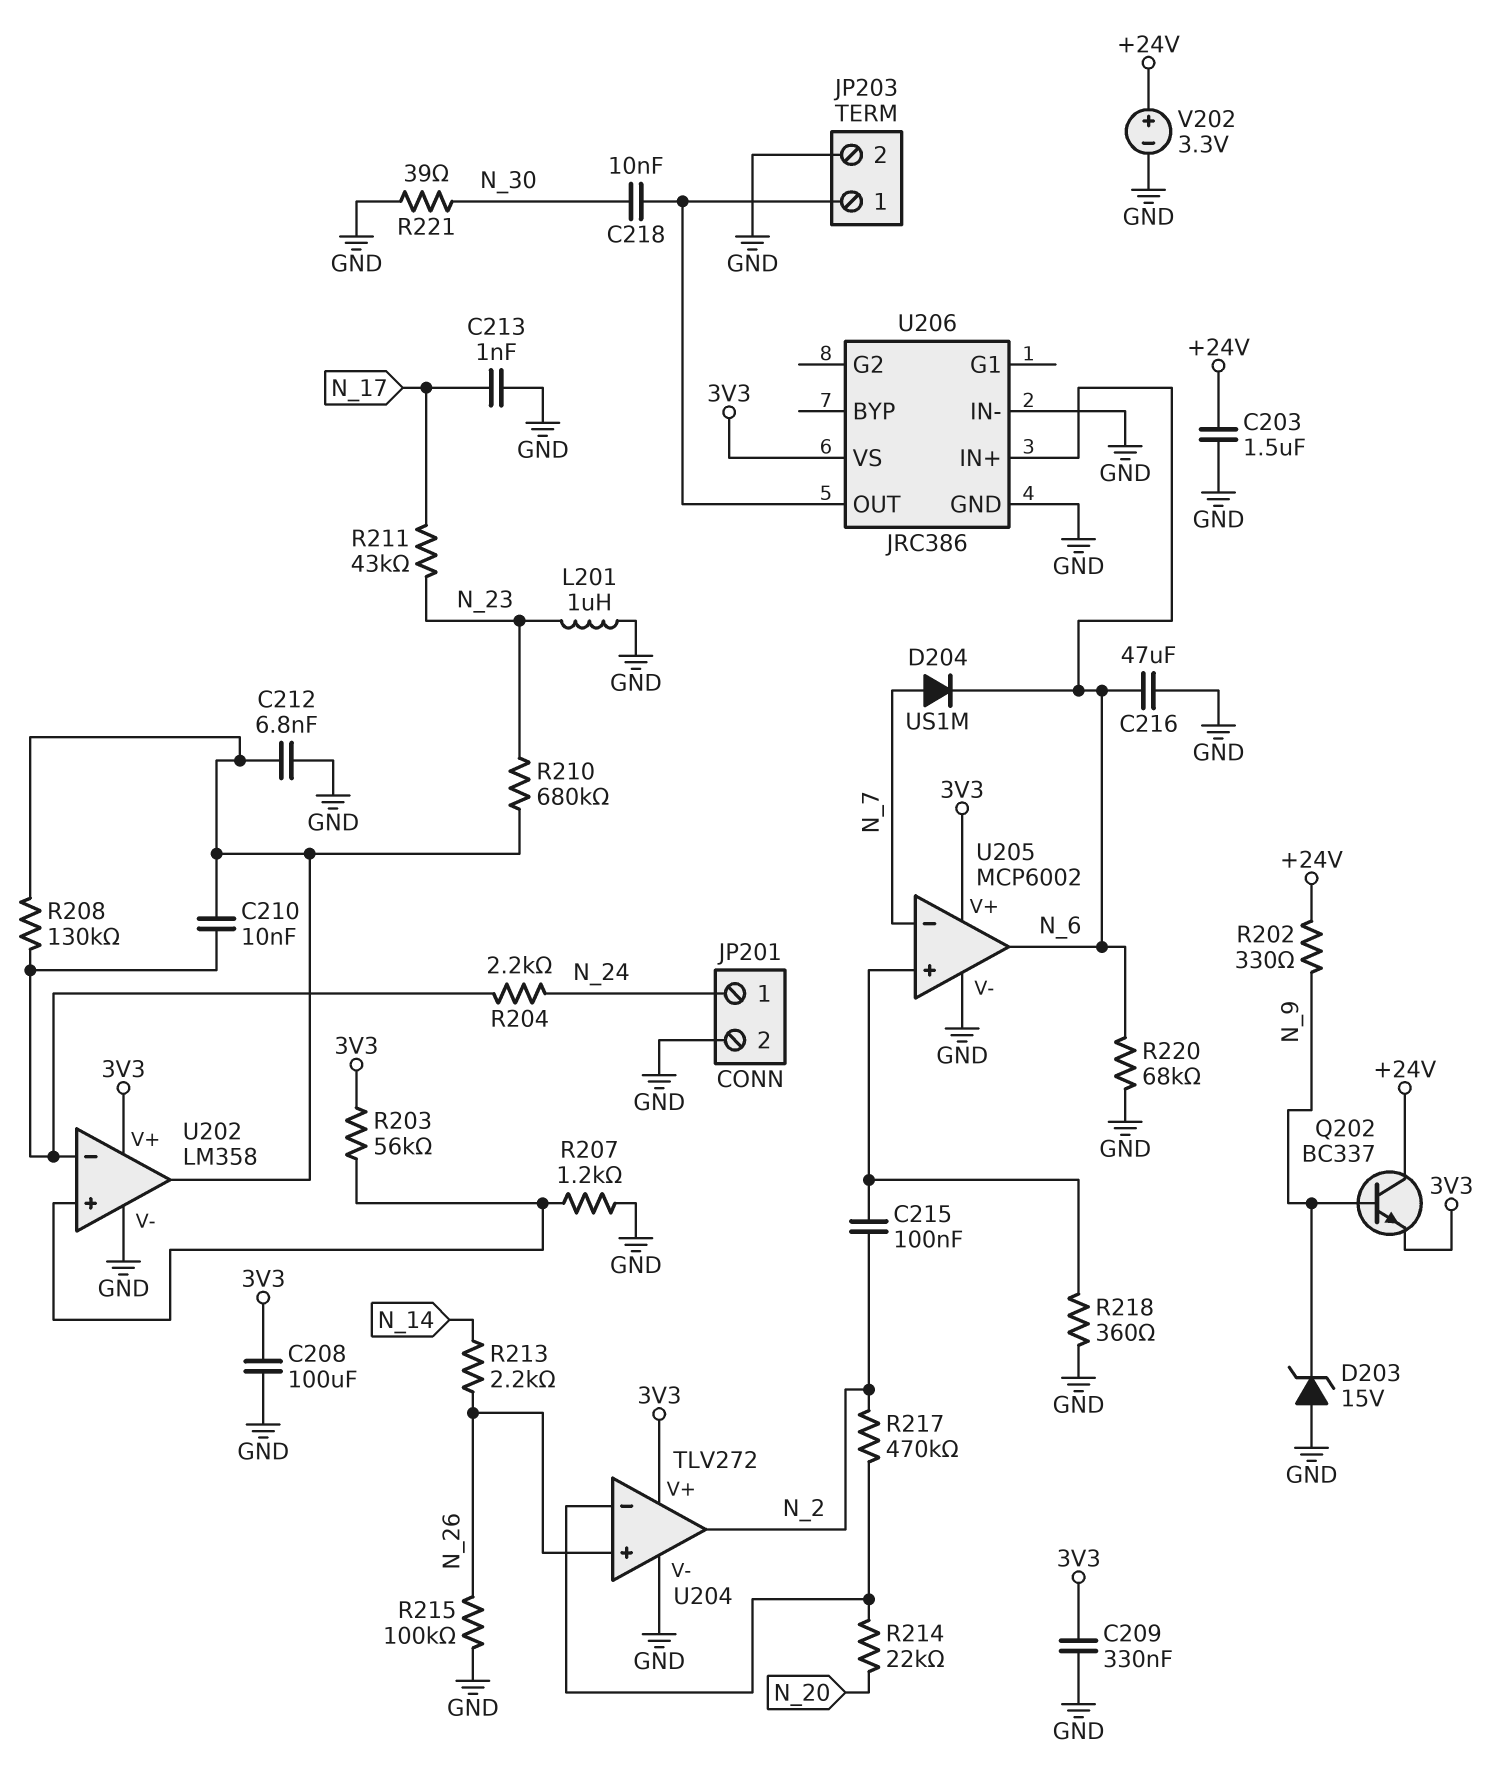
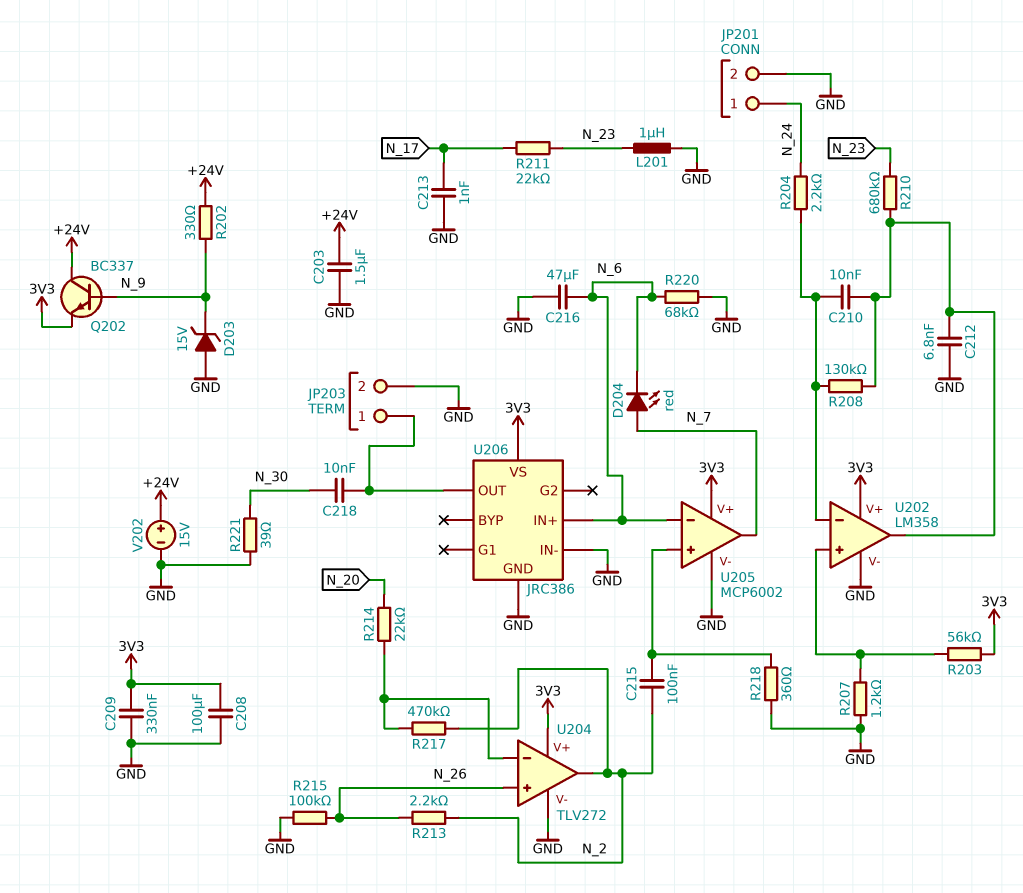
D204: diode US1M (A N_7, K N_6) -> LED red (A N_7, K N_6)
R211: 43k (N_17, N_23) -> 22k (N_17, N_23)
R213: 2.2k (N_14, N_26) -> 2.2k (N_2, N_26)
U205 pin in-: N_7 -> N_6
U205 pin out: N_6 -> N_7
V202: 3.3V (plus +24V, minus GND) -> 15V (plus +24V, minus GND)

